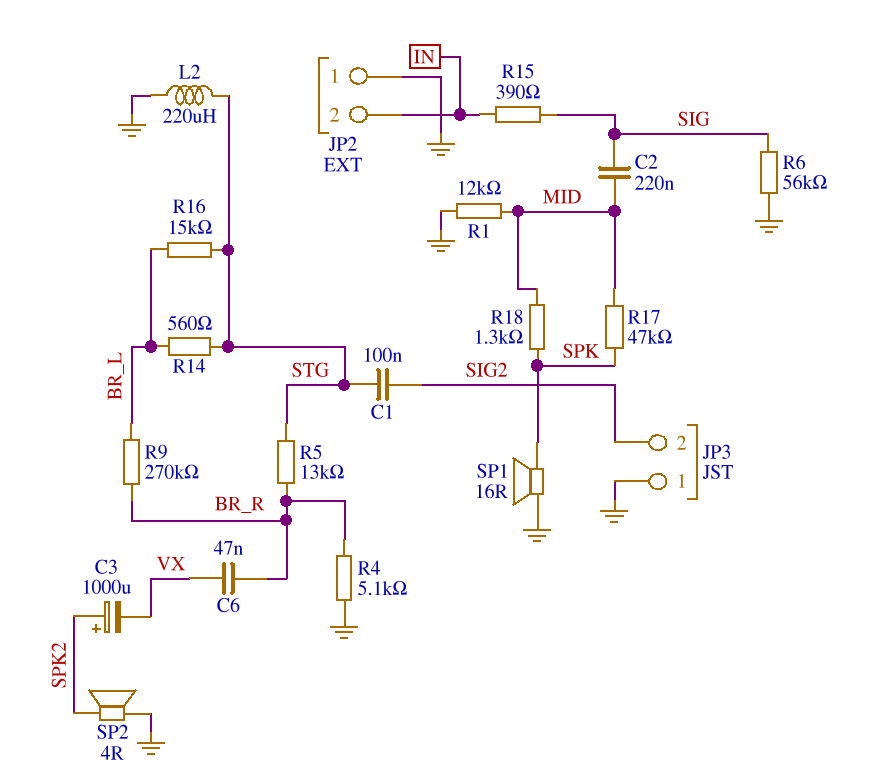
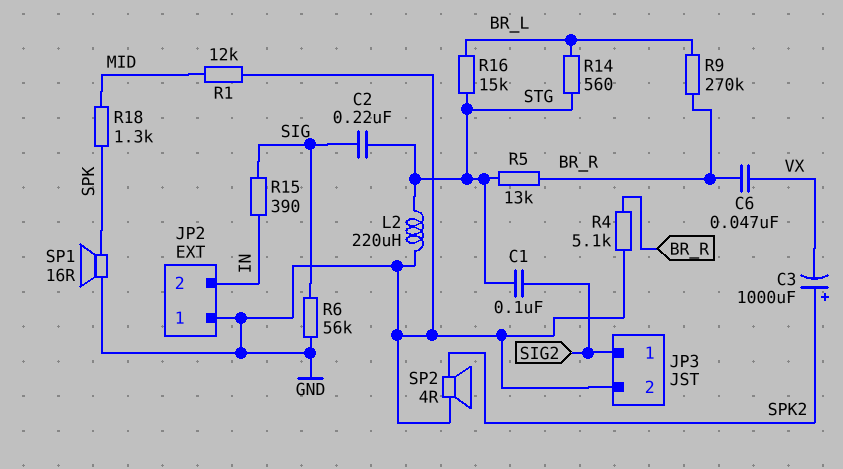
C2: 220nF (MID, SIG) -> 220nF (SIG, STG)
JP3 pin 1: GND -> SIG2
JP3 pin 2: SIG2 -> GND
R17: 47k (MID, SPK) -> none

